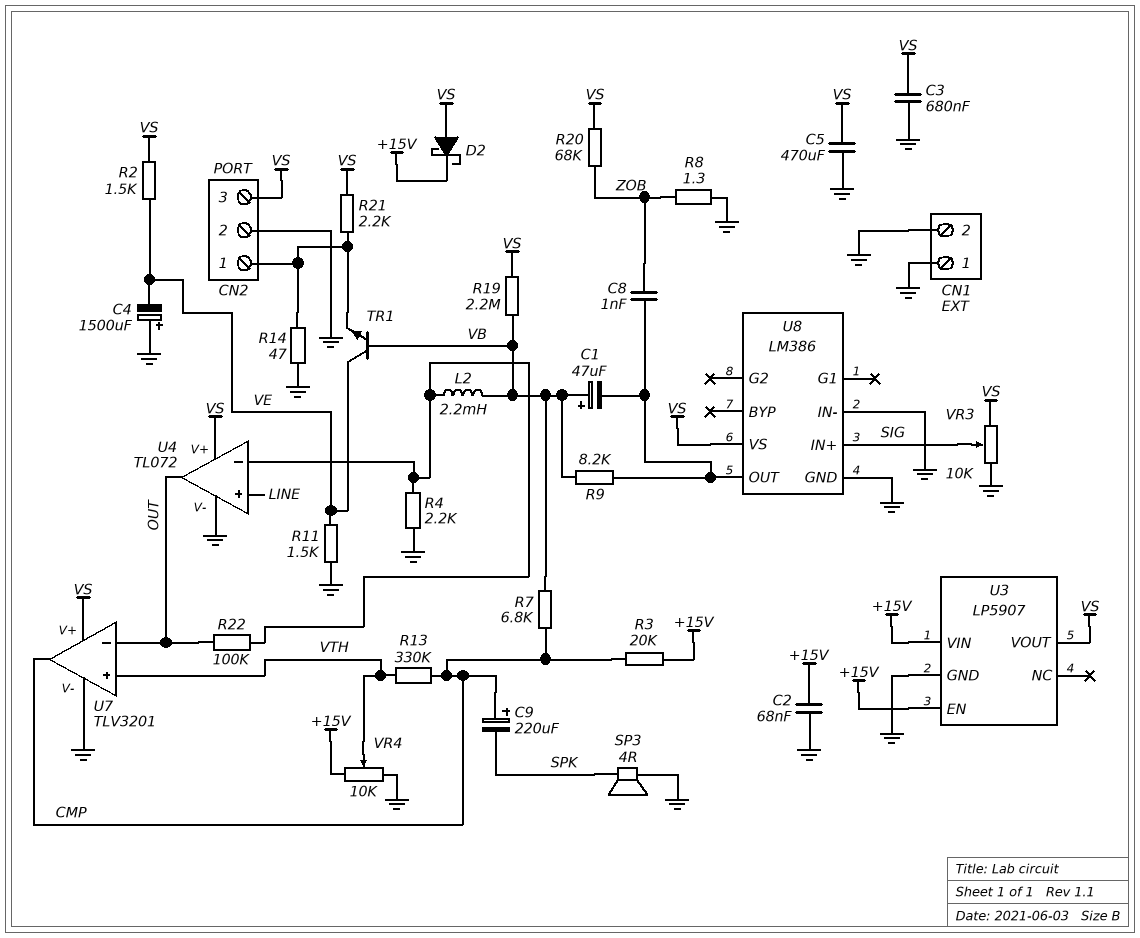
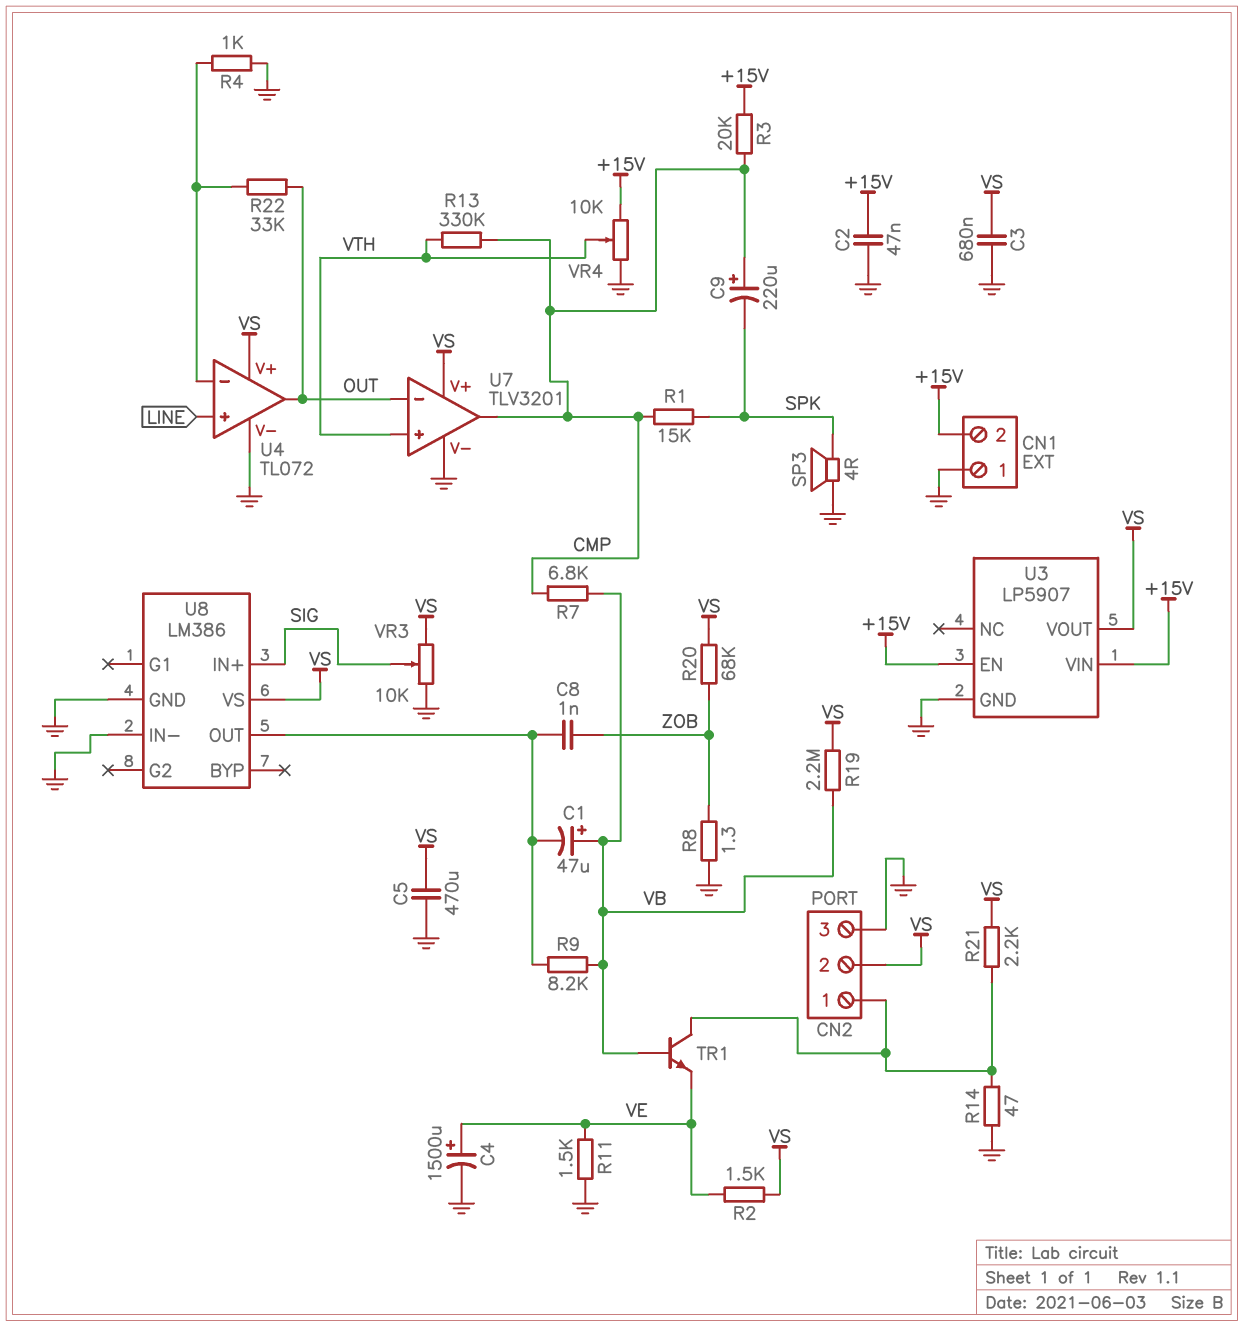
C2: 68nF (+15V, GND) -> 47nF (+15V, GND)
C4: 1500uF (plus GND, minus VE) -> 1500uF (plus VE, minus GND)
CN1 pin 2: GND -> +15V
CN2 pin 2: GND -> VS
CN2 pin 3: VS -> GND
D2: schottky (A VS, K +15V) -> none
L2: 2.2mH (U4/in-, VB) -> none
R1: none -> 15k (CMP, SPK)
R4: 2.2k (GND, U4/in-) -> 1k (GND, U4/in-)
R22: 100k (OUT, U4/in-) -> 33k (OUT, U4/in-)
TR1: NPN (B VB, C VE, E CN2/1) -> NPN (B VB, C CN2/1, E VE)

